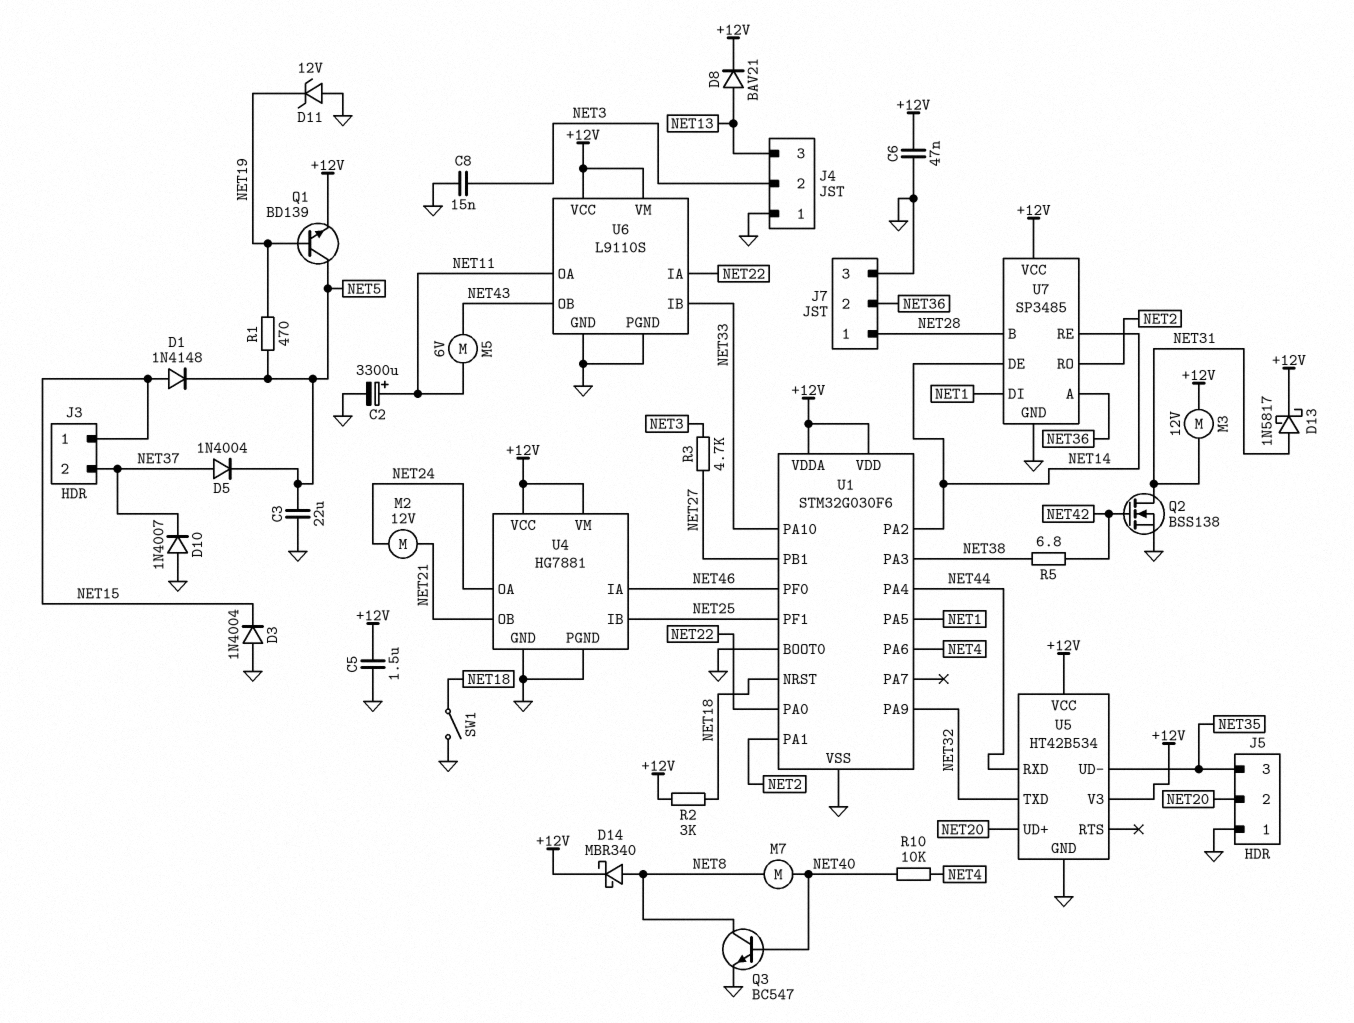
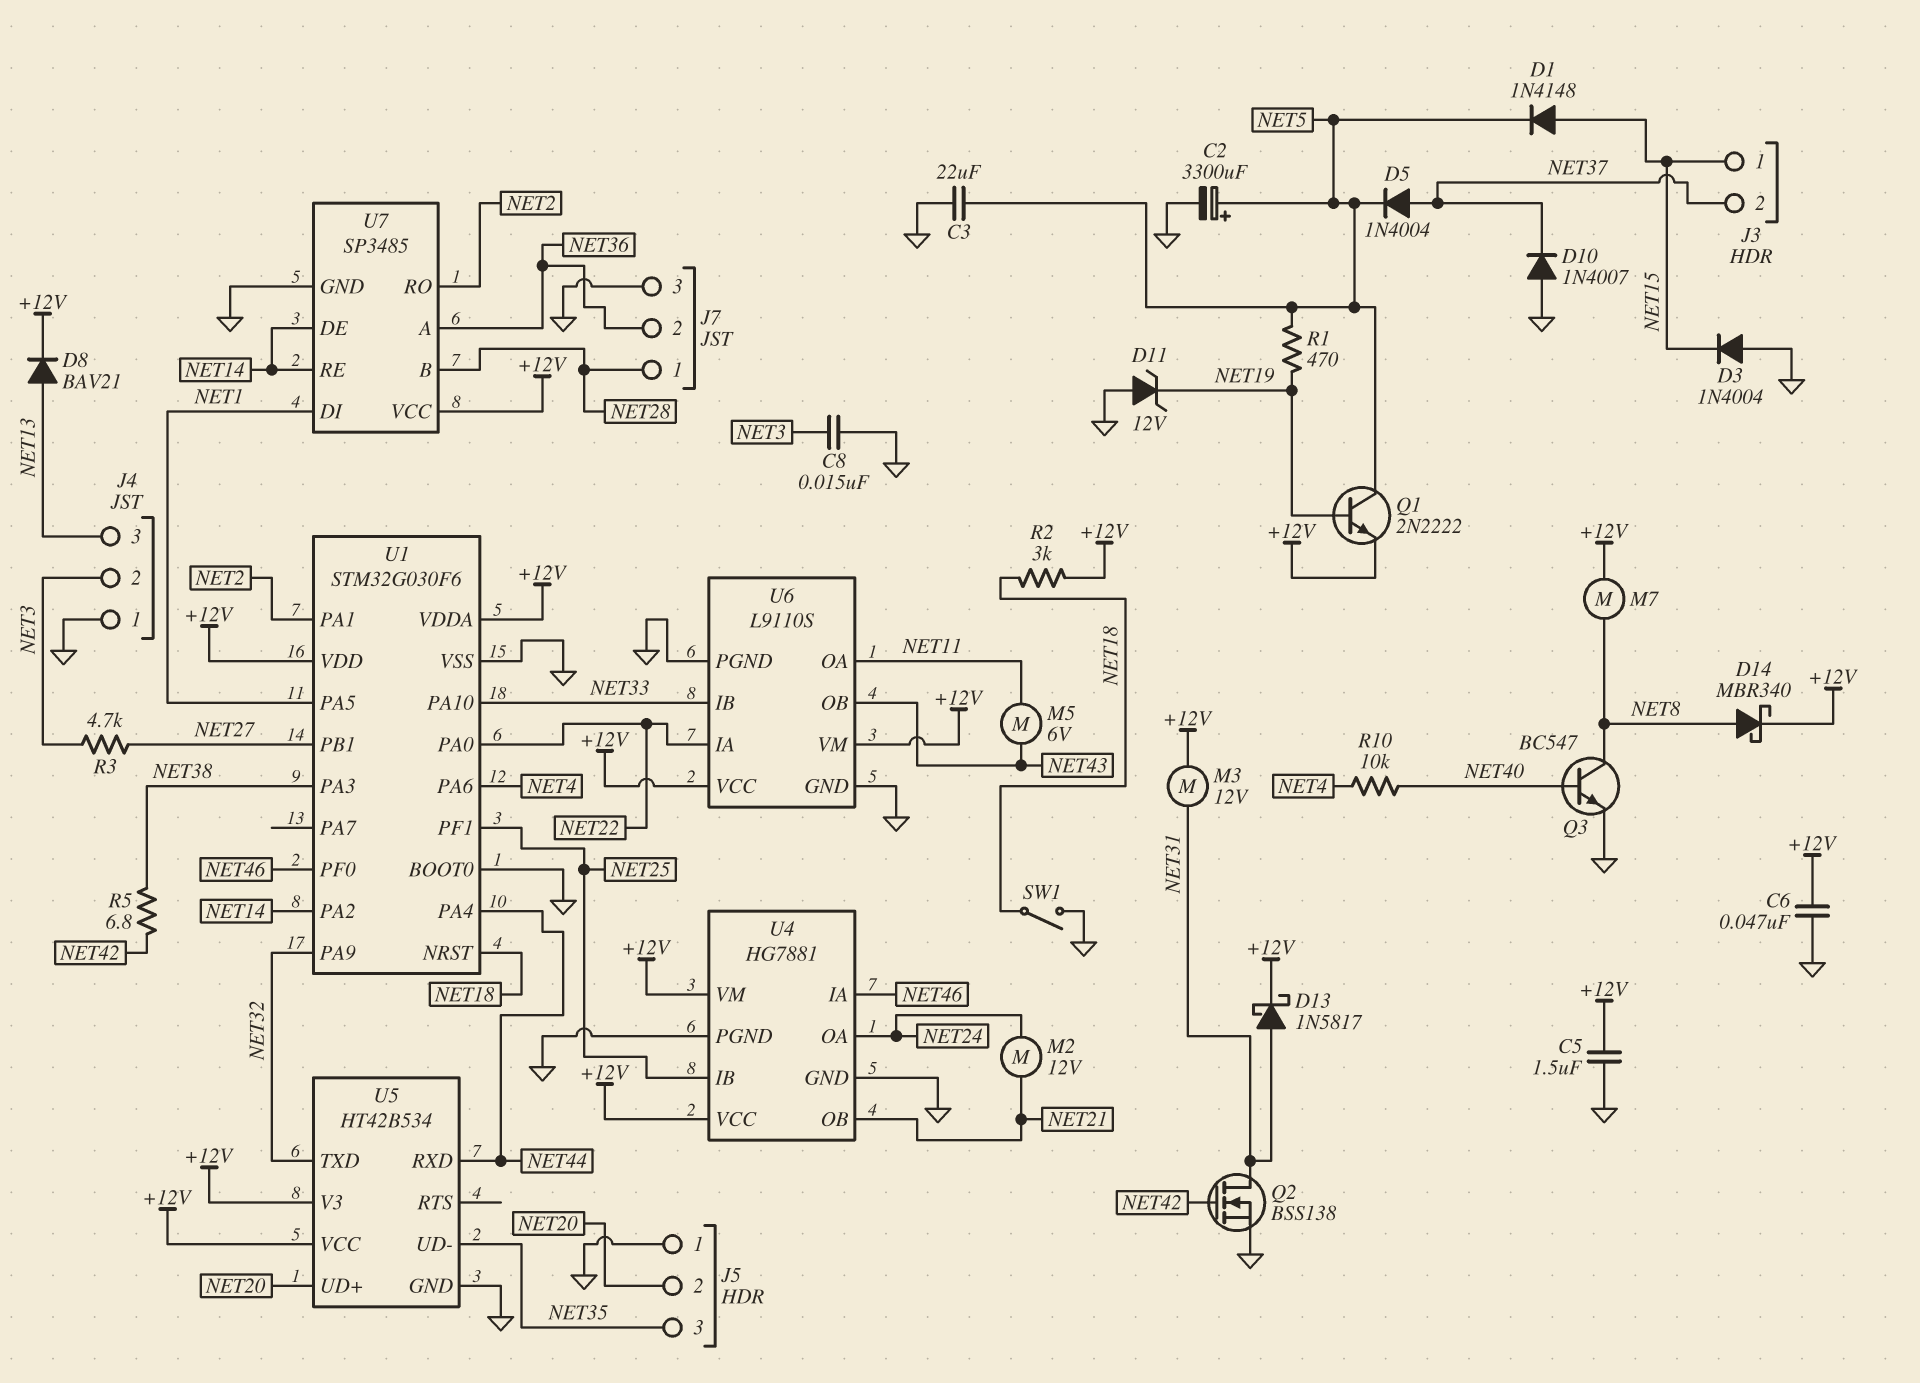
C2: 3300uF (plus NET11, minus GND) -> 3300uF (plus NET5, minus GND)
M7: motor (NET8, NET40) -> motor (+12V, NET8)
Q1: NPN BD139 (B NET19, C NET5, E +12V) -> NPN 2N2222 (B NET19, C NET5, E +12V)

